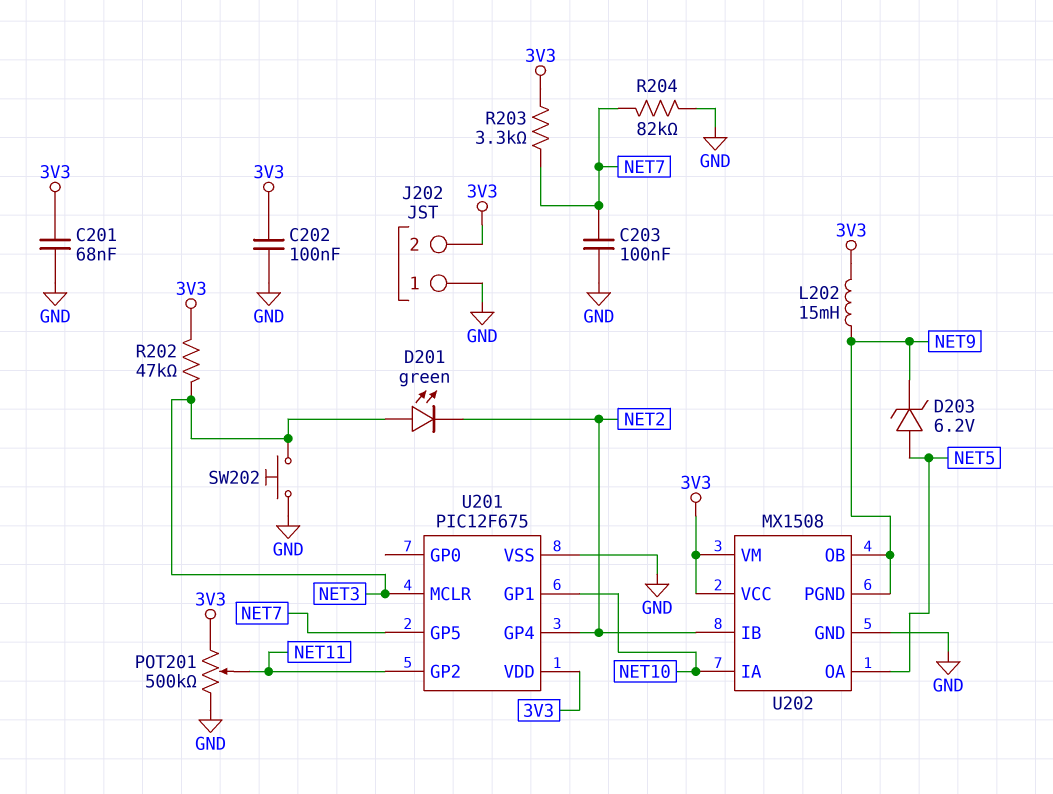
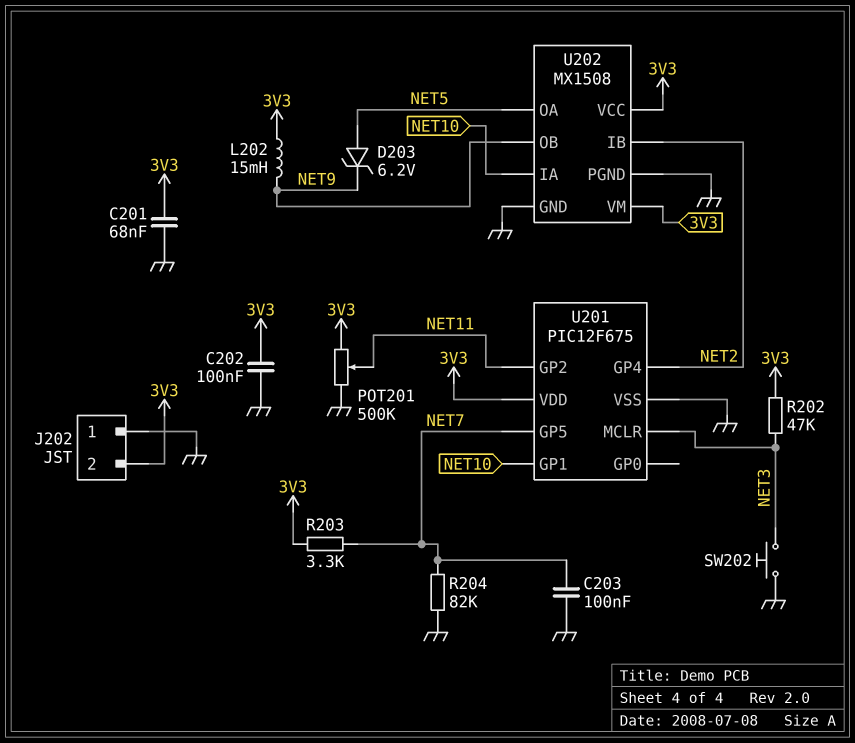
D201: LED green (A NET3, K NET2) -> none
U202 pin PGND: NET9 -> GND

